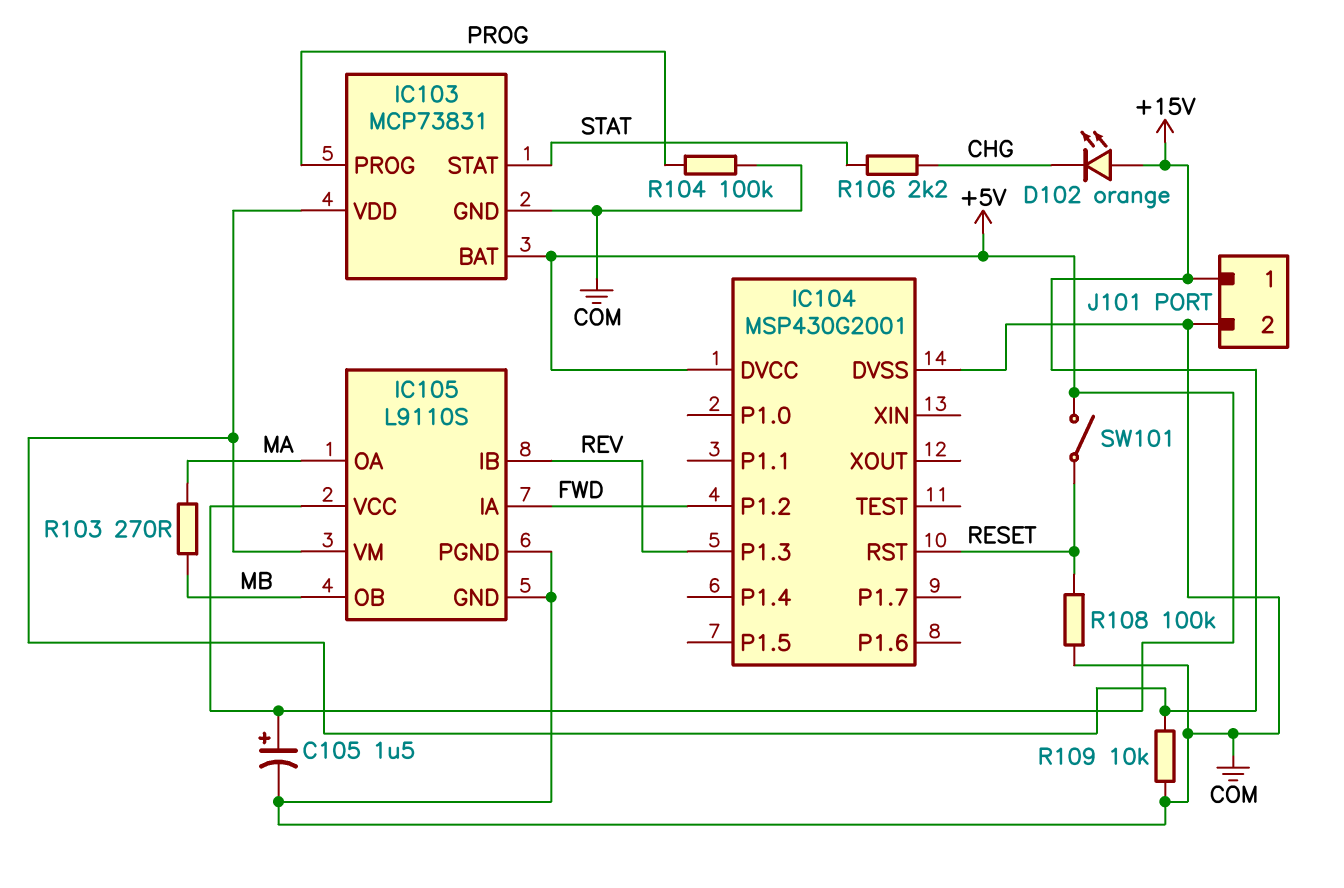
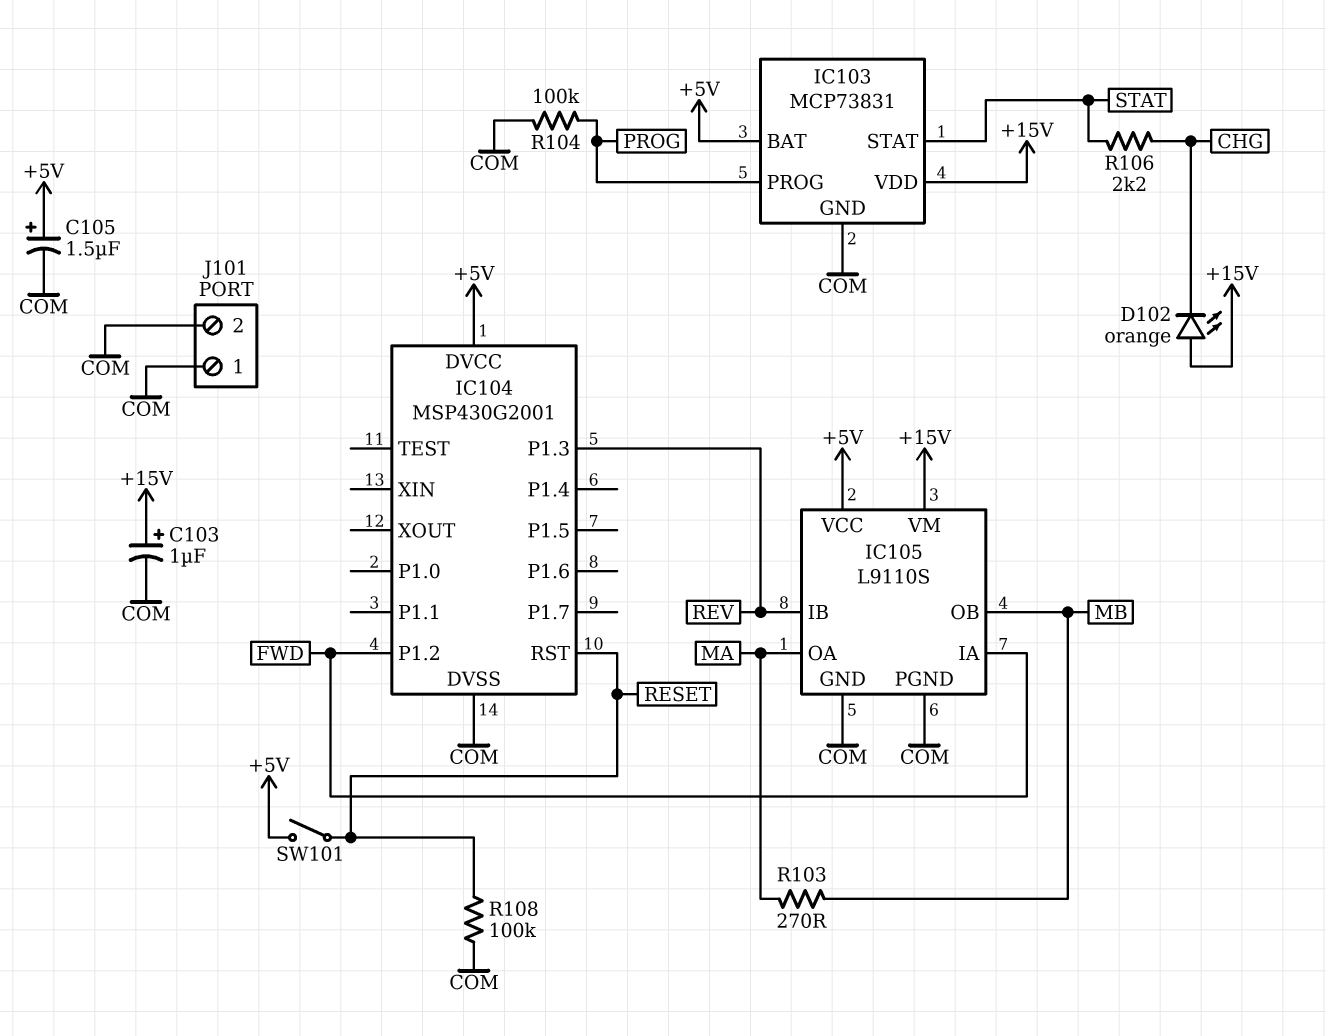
C103: none -> 1uF (plus +15V, minus COM)
J101 pin 1: +15V -> COM
R109: 10k (+15V, COM) -> none

